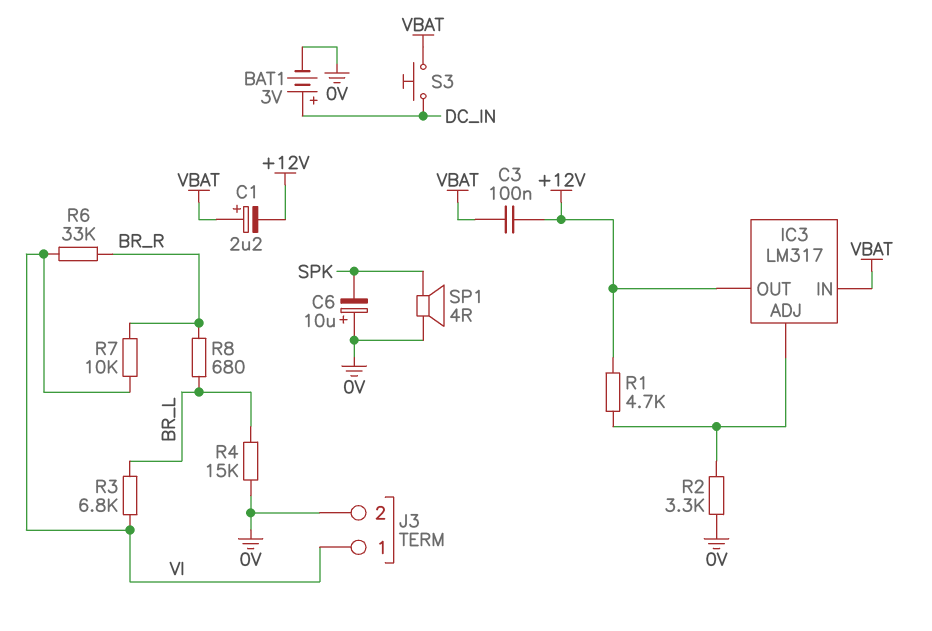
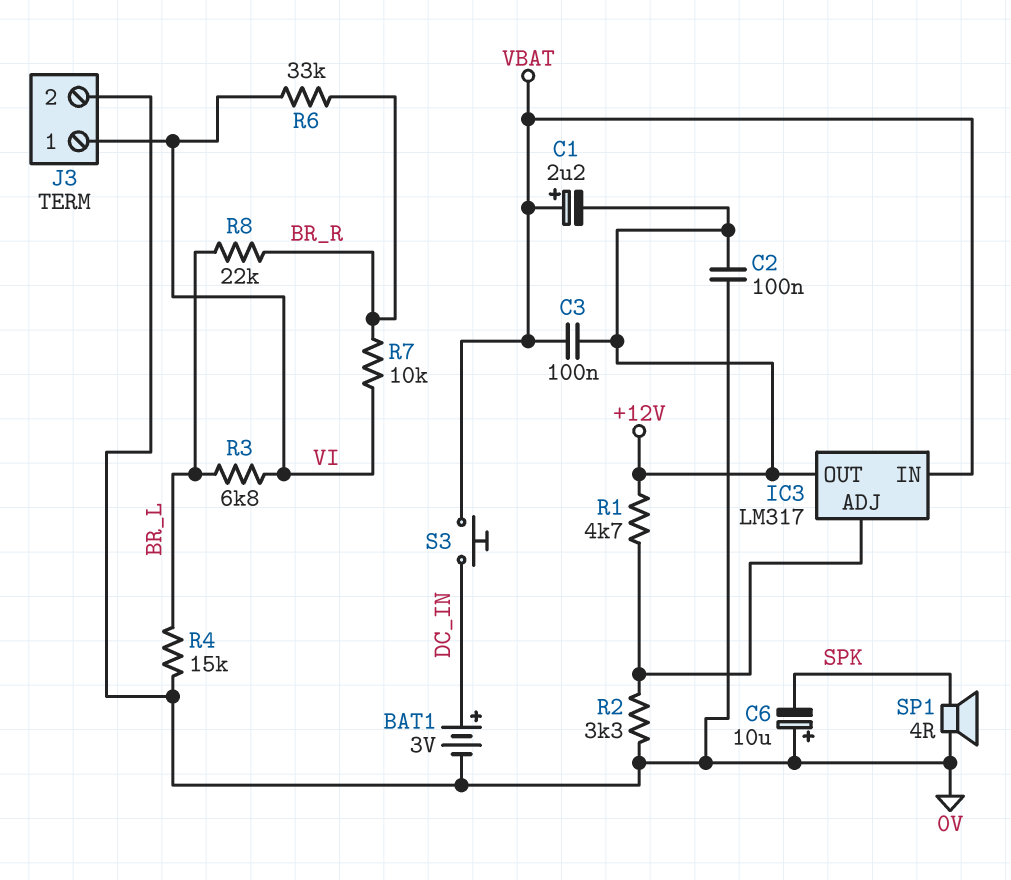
C2: none -> 100nF (+12V, 0V)
R8: 680 (BR_L, BR_R) -> 22k (BR_L, BR_R)

